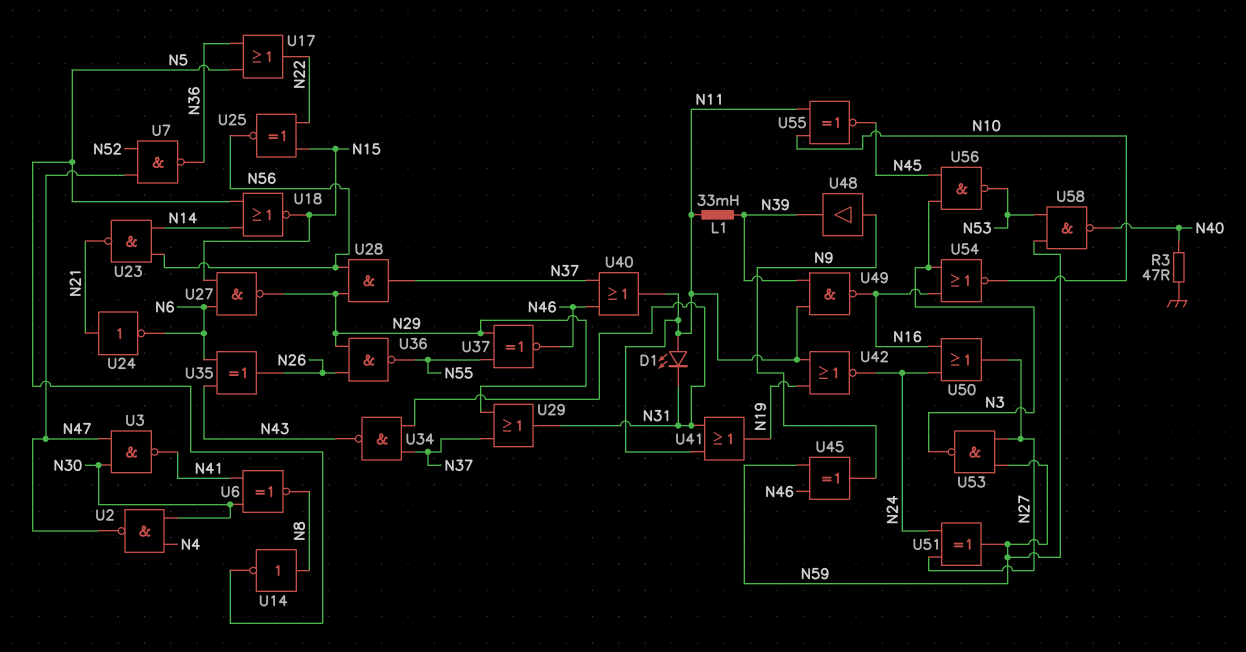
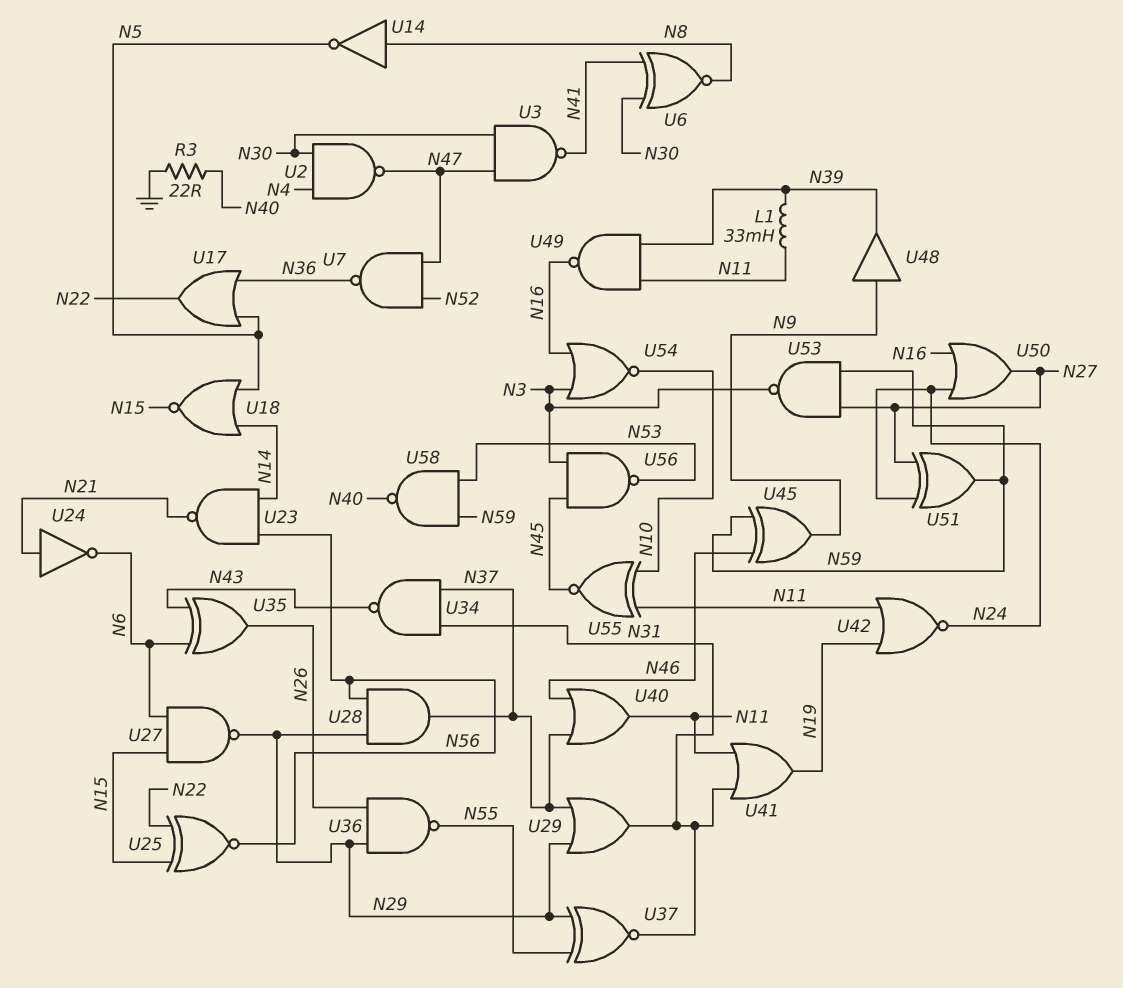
D1: LED (A N11, K N31) -> none
R3: 47 (GND, N40) -> 22 (GND, N40)
U37: XNOR (in N29, in N55, out N46) -> XNOR (in N29, in N55, out N31)

